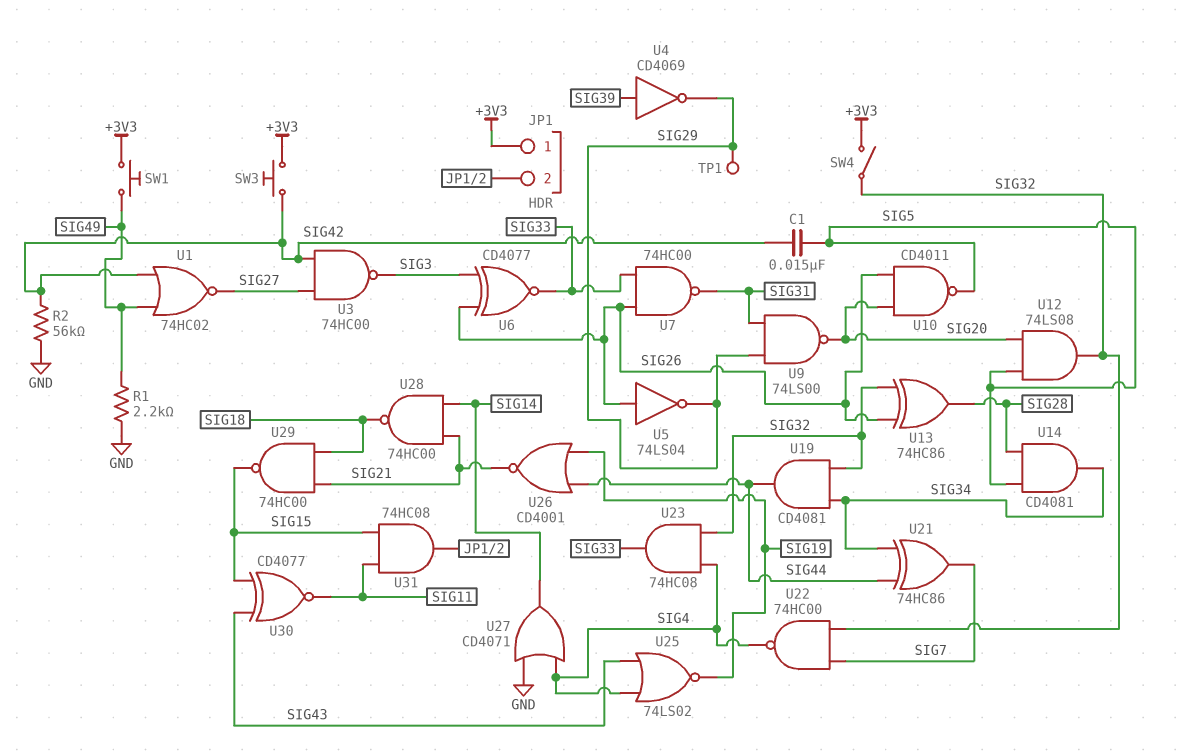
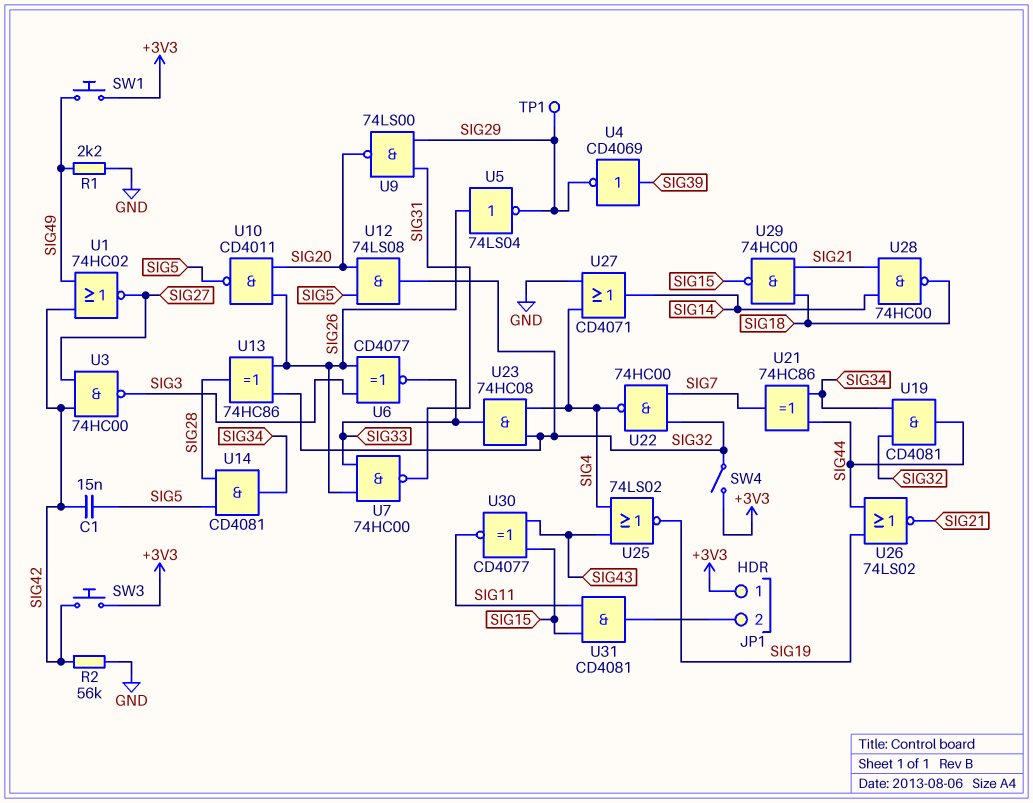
U26: NOR CD4001 (in SIG19, in SIG44, out SIG21) -> NOR 74LS02 (in SIG19, in SIG44, out SIG21)
U31: AND 74HC08 (in SIG11, in SIG15, out JP1/2) -> AND CD4081 (in SIG11, in SIG15, out JP1/2)

